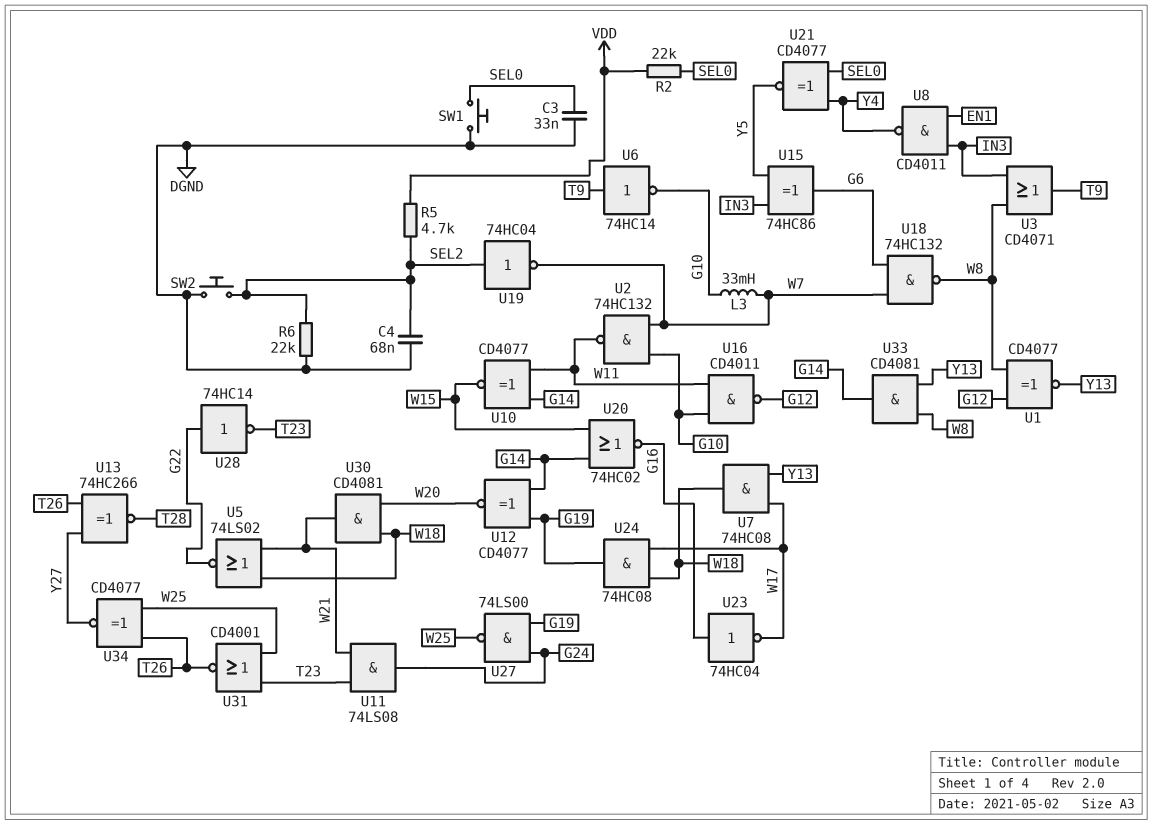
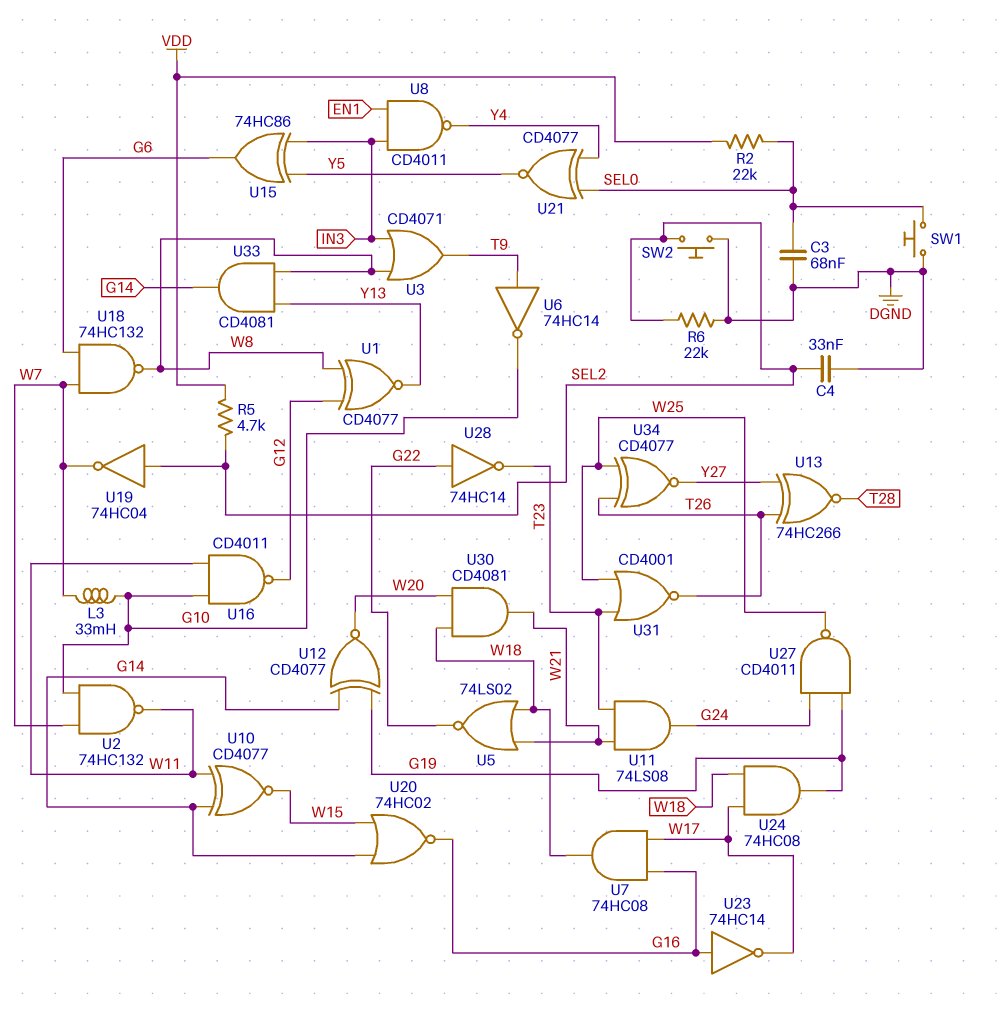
C3: 33nF (DGND, SEL0) -> 68nF (DGND, SEL0)
C4: 68nF (DGND, SEL2) -> 33nF (DGND, SEL2)
U7: AND 74HC08 (in W17, in Y13, out W18) -> AND 74HC08 (in G16, in W17, out W18)
U23: NOT 74HC04 (in G16, out W17) -> NOT 74HC14 (in G16, out W17)
U27: NAND 74LS00 (in G19, in G24, out W25) -> NAND CD4011 (in G19, in G24, out W25)

